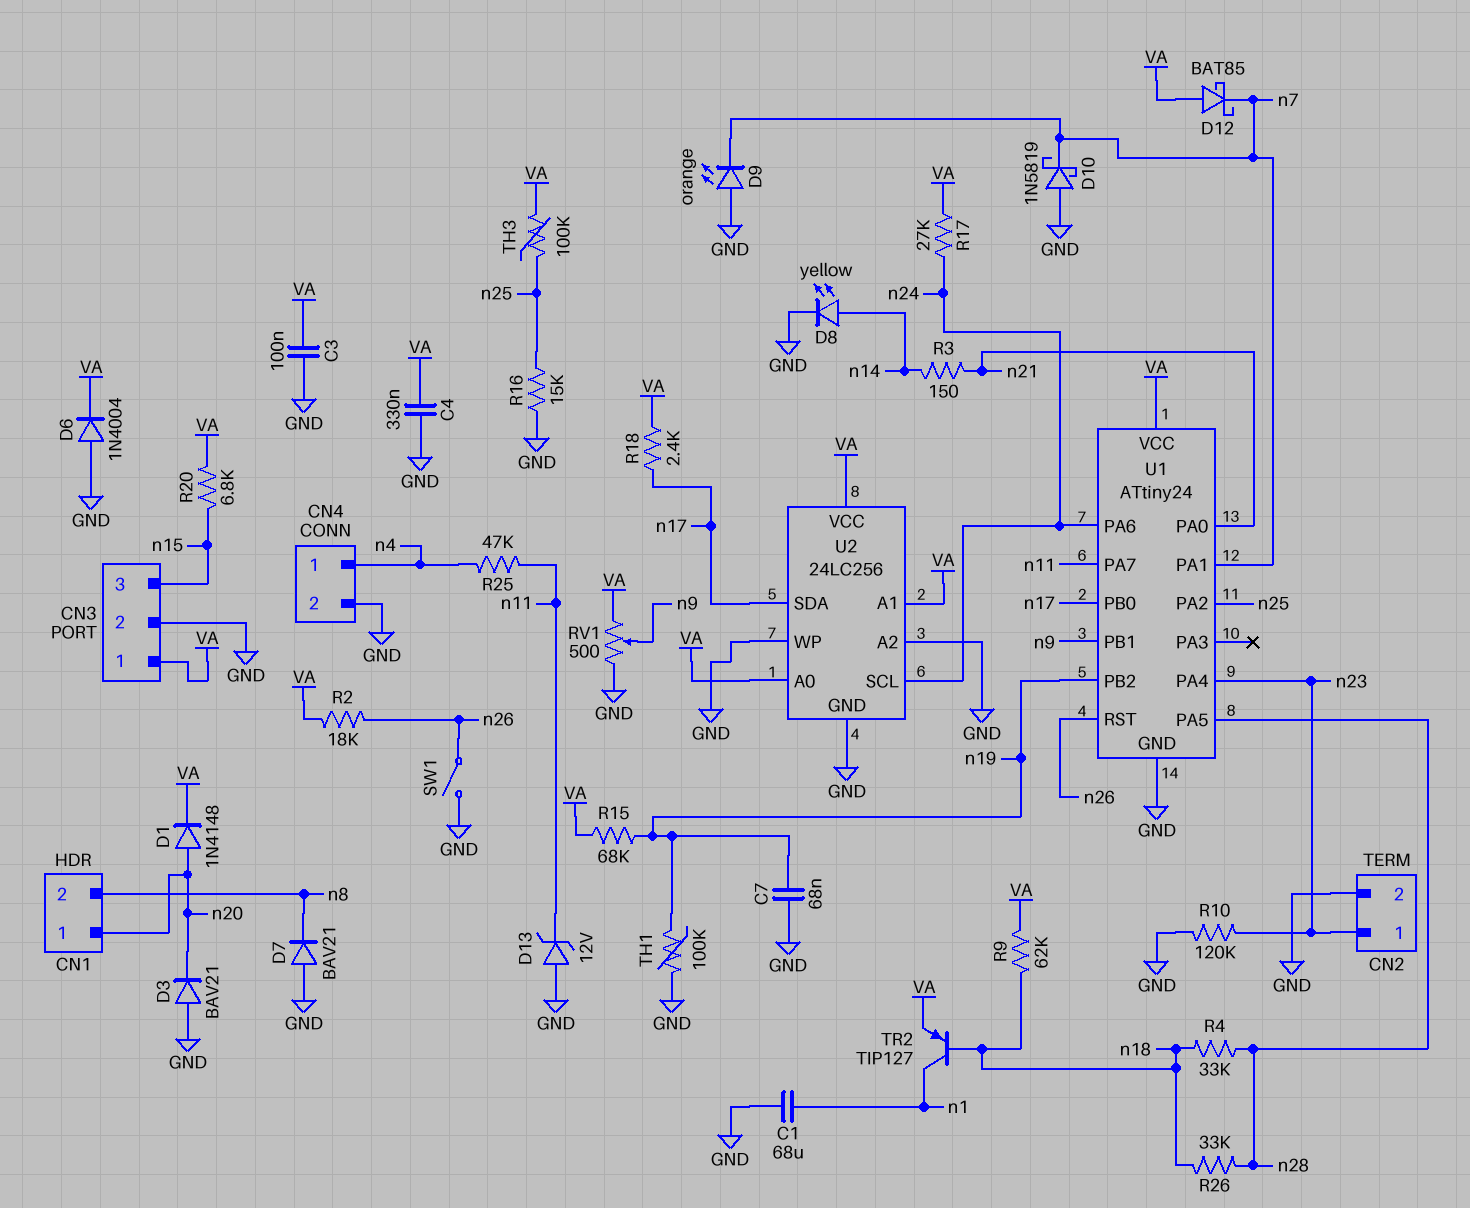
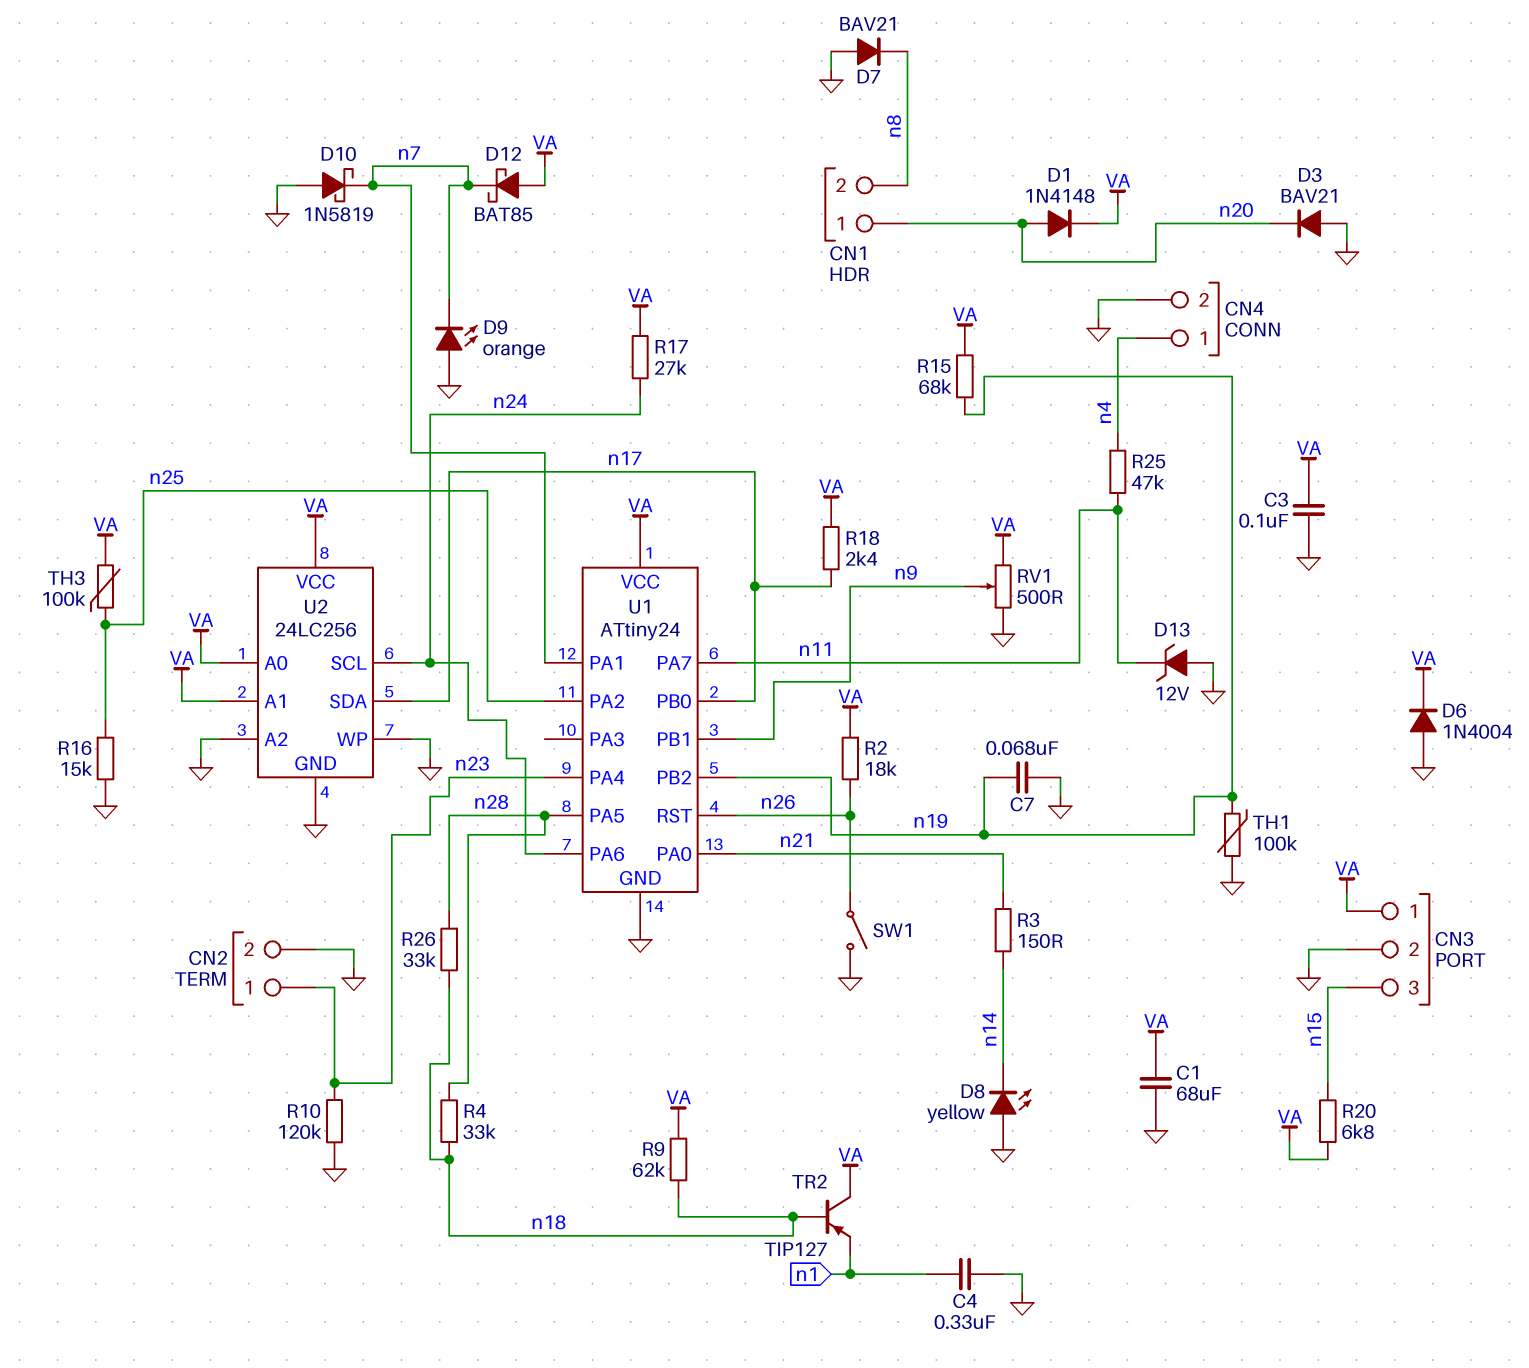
C1: 68uF (GND, n1) -> 68uF (GND, VA)
C4: 330nF (GND, VA) -> 330nF (GND, n1)
D8: LED yellow (A n14, K GND) -> LED yellow (A GND, K n14)
TR2: PNP TIP127 (B n18, C n1, E VA) -> PNP TIP127 (B n18, C VA, E n1)

